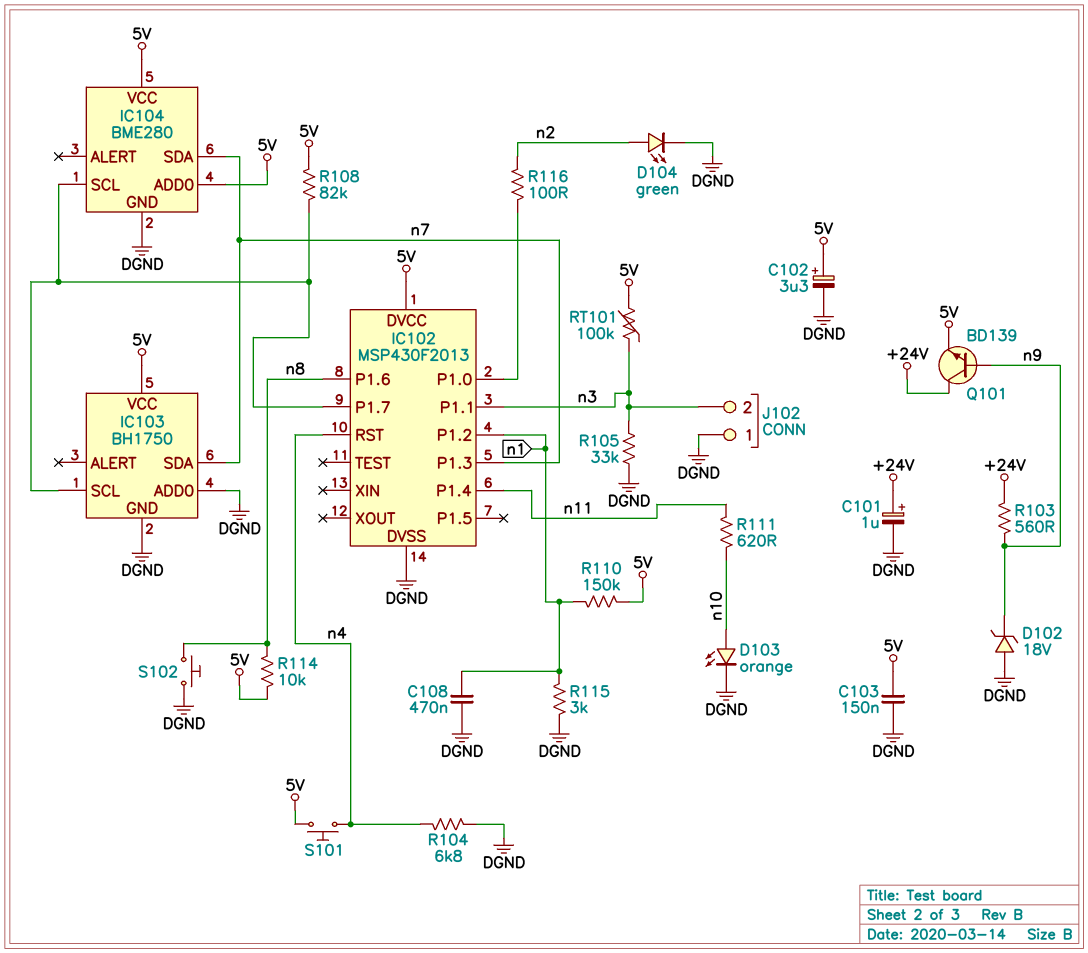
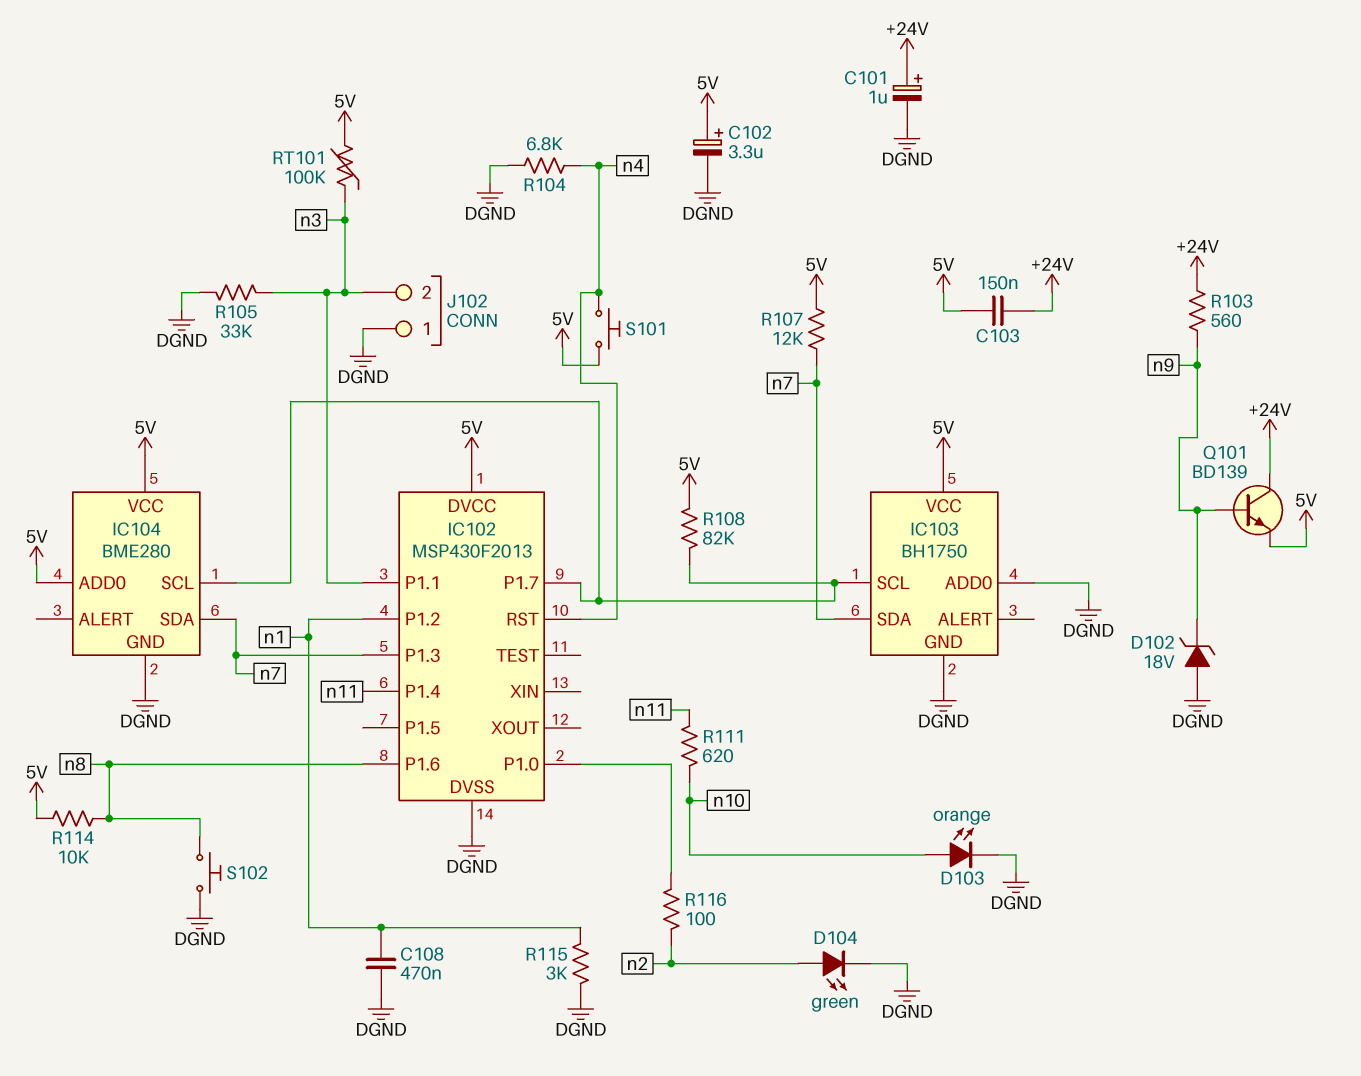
C103: 150nF (5V, DGND) -> 150nF (+24V, 5V)
R107: none -> 12k (5V, n7)
R110: 150k (5V, n1) -> none

